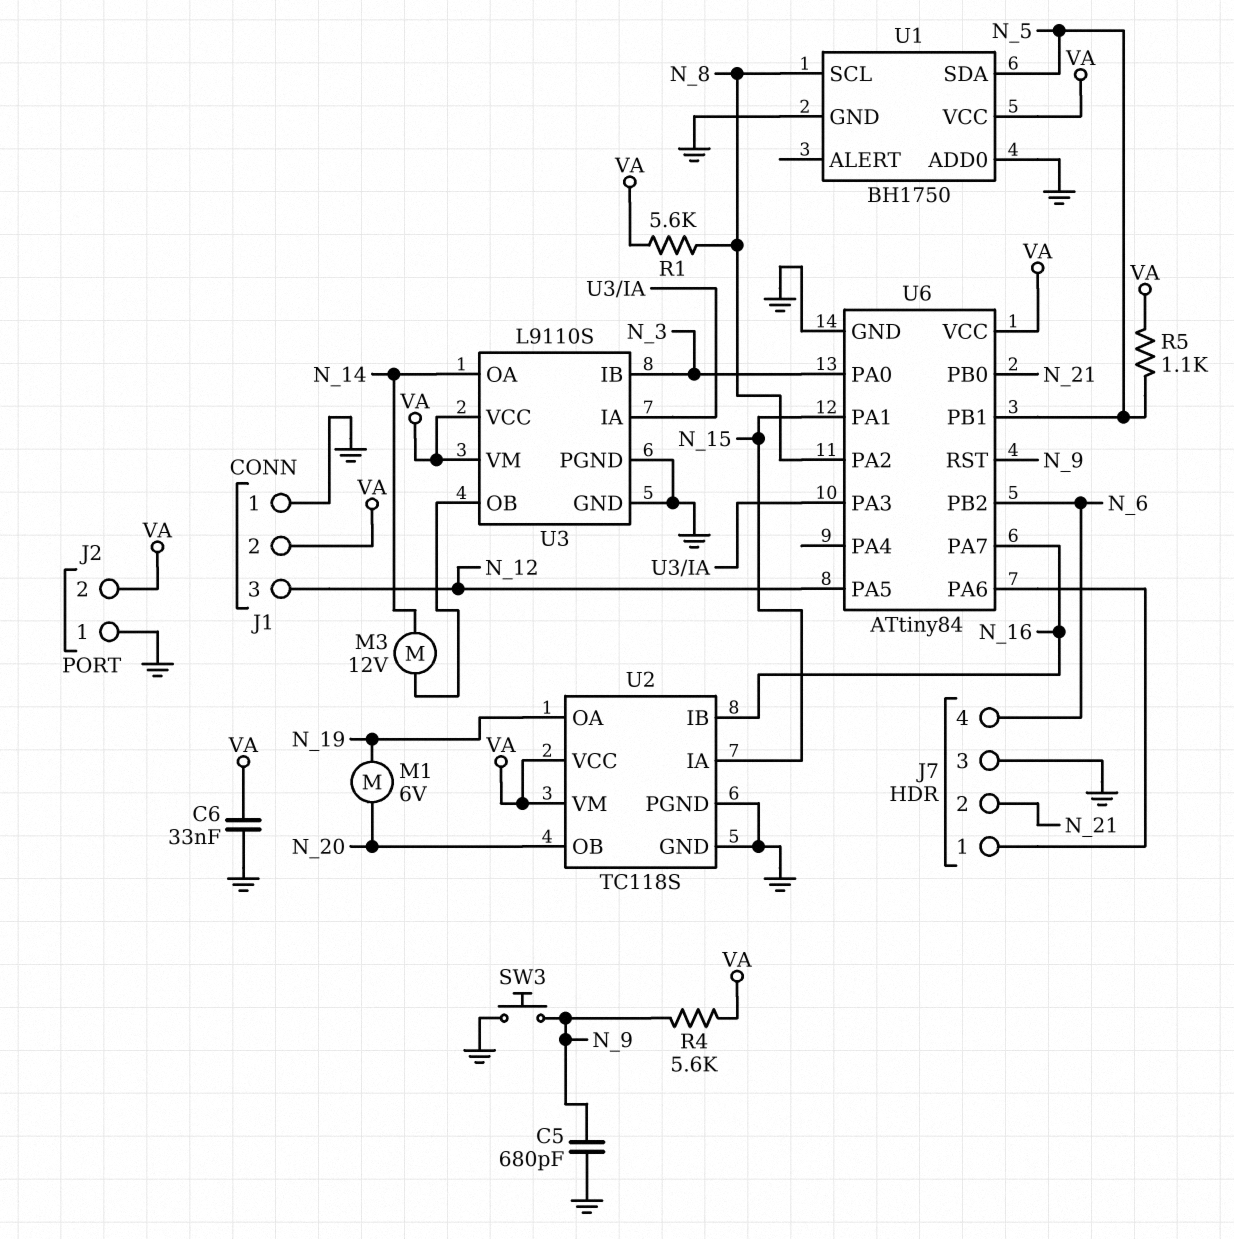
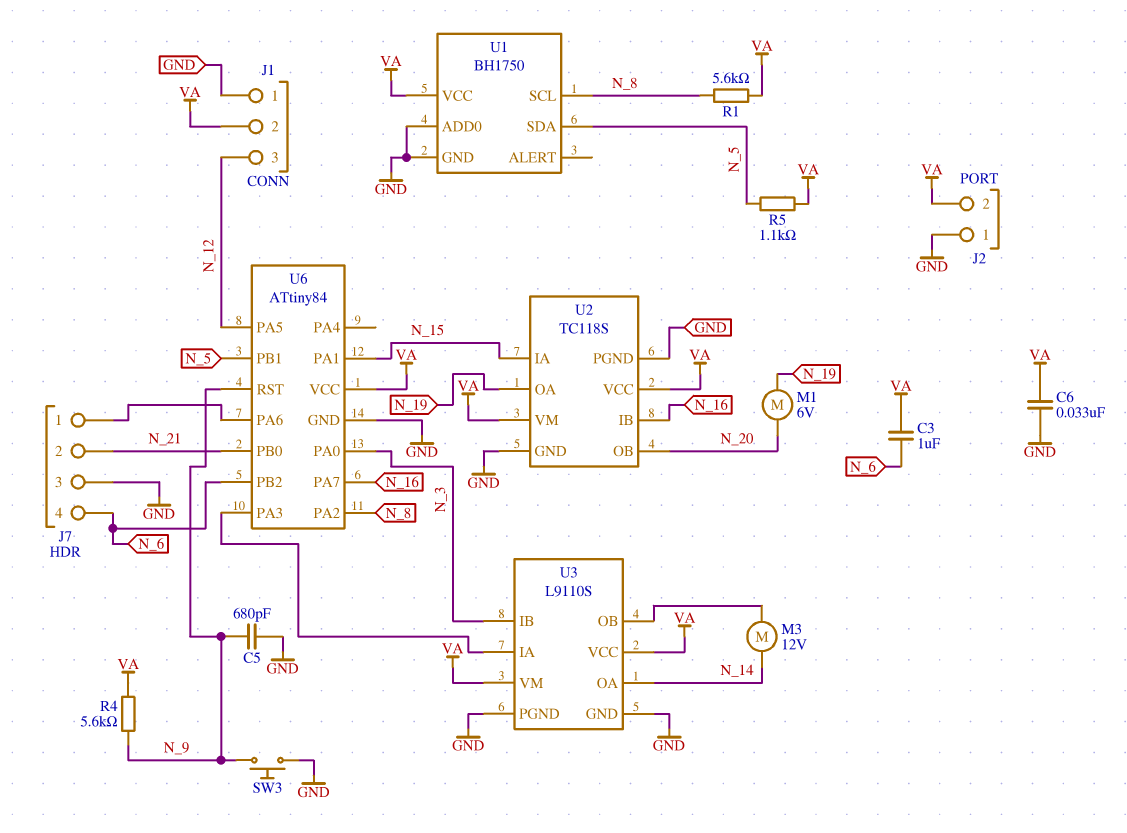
C3: none -> 1uF (N_6, VA)

